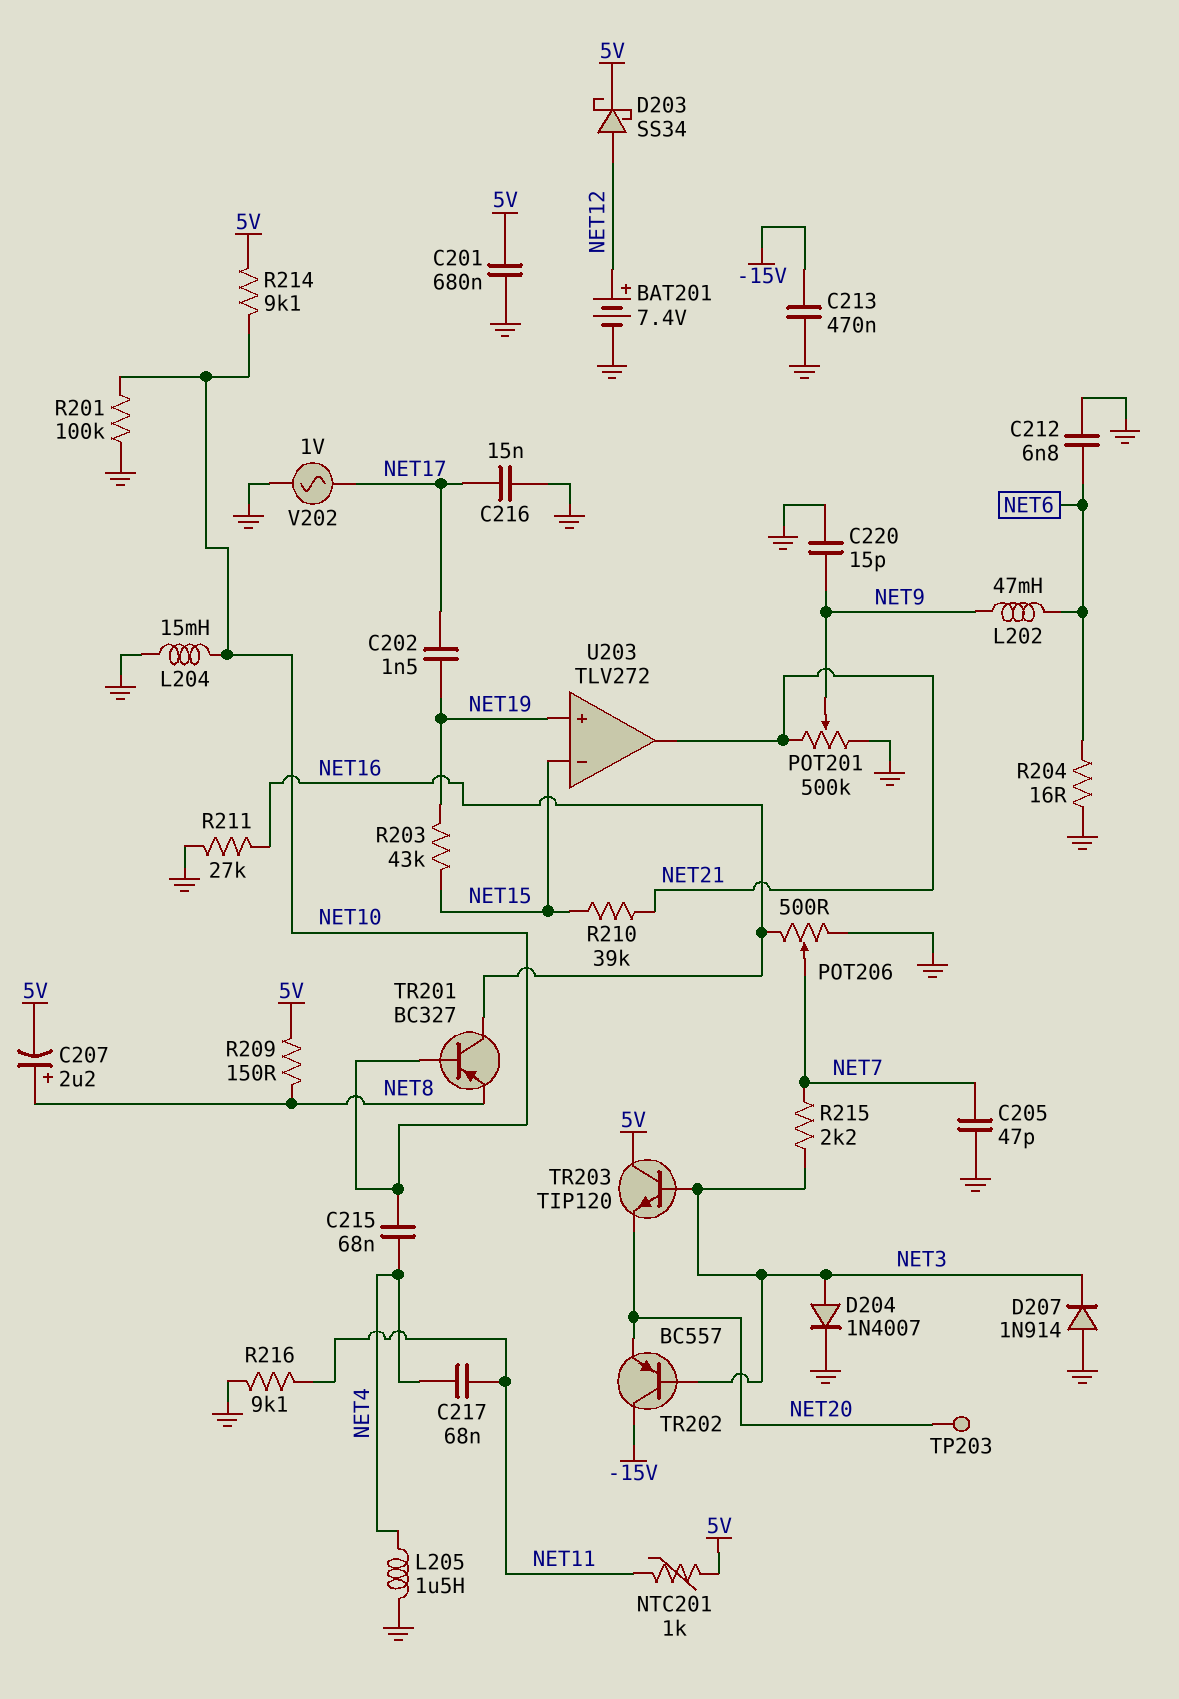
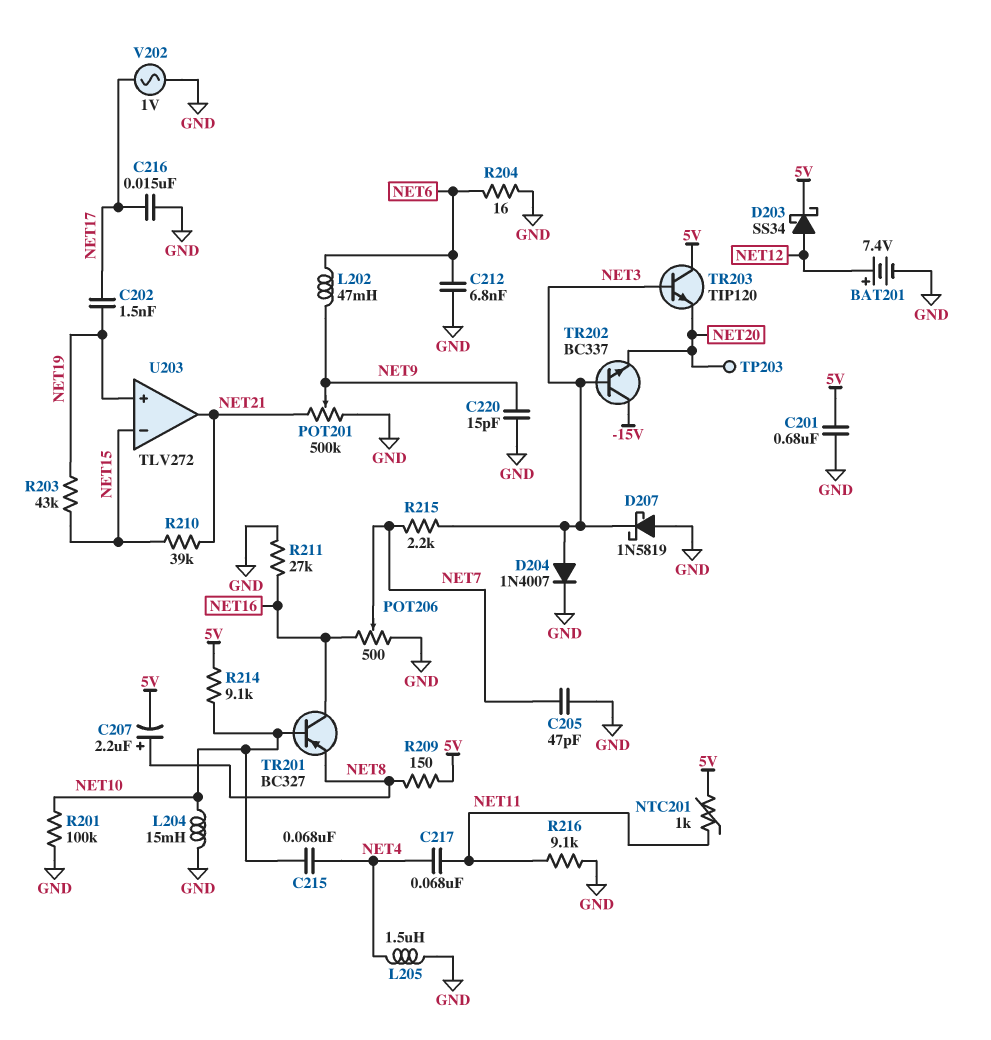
C213: 470nF (-15V, GND) -> none
D207: diode 1N914 (A GND, K NET3) -> schottky 1N5819 (A GND, K NET3)
TR202: PNP BC557 (B NET3, C -15V, E NET20) -> NPN BC337 (B NET3, C -15V, E NET20)

